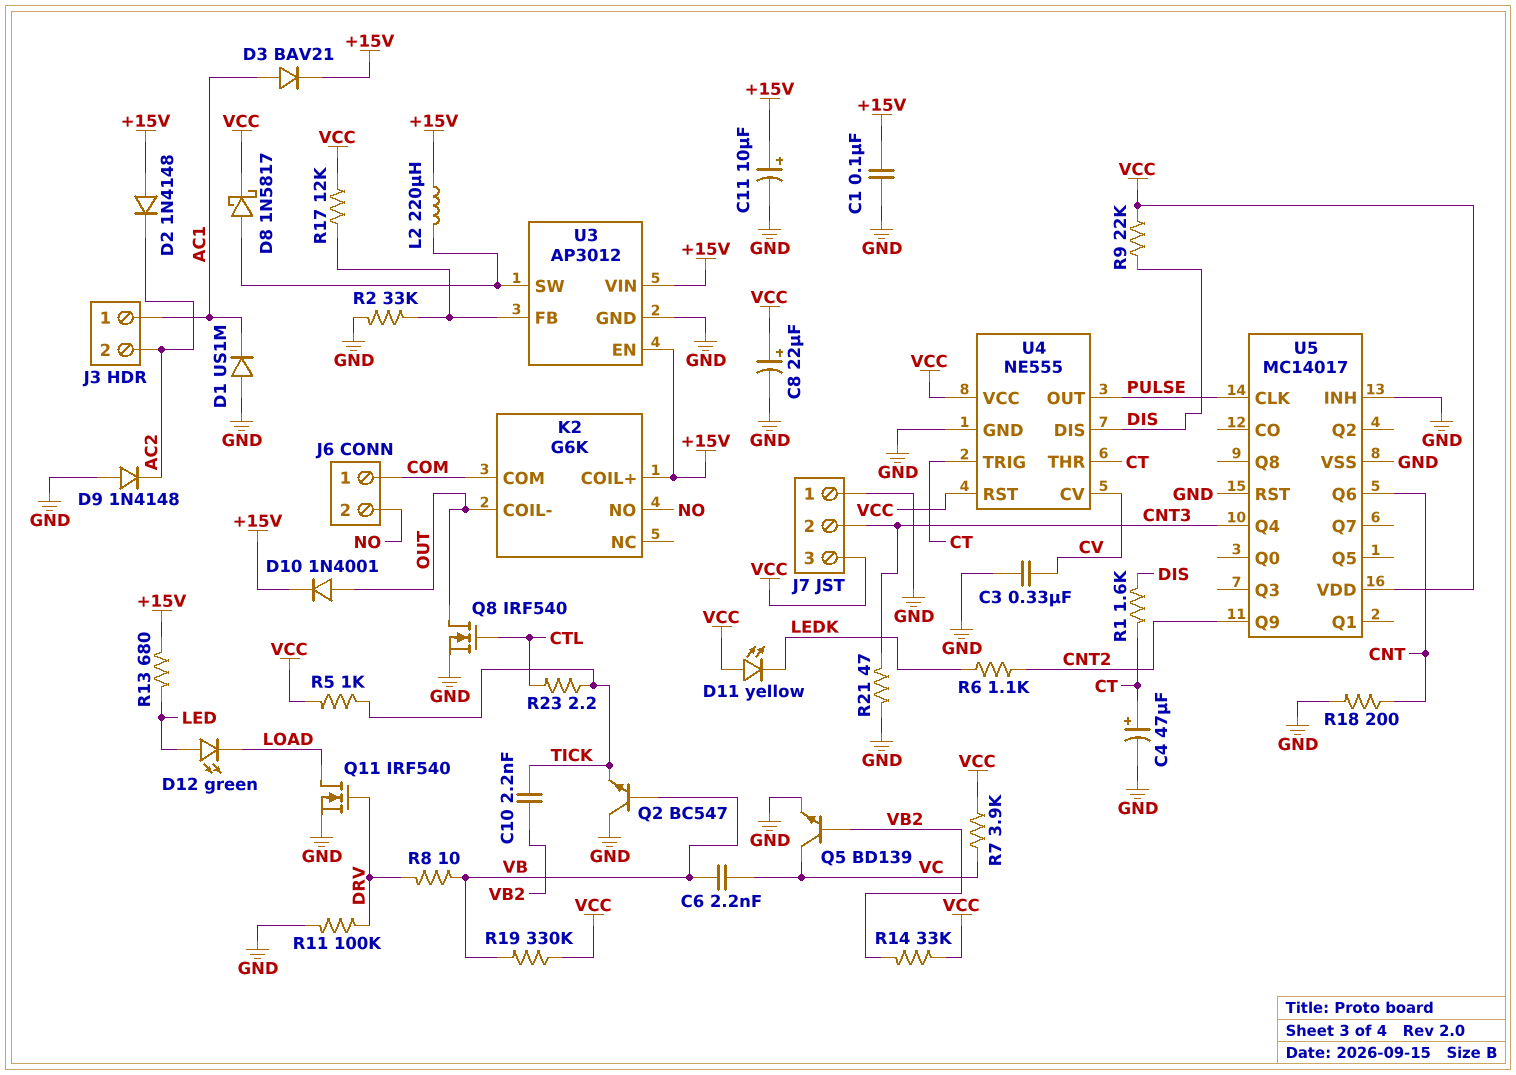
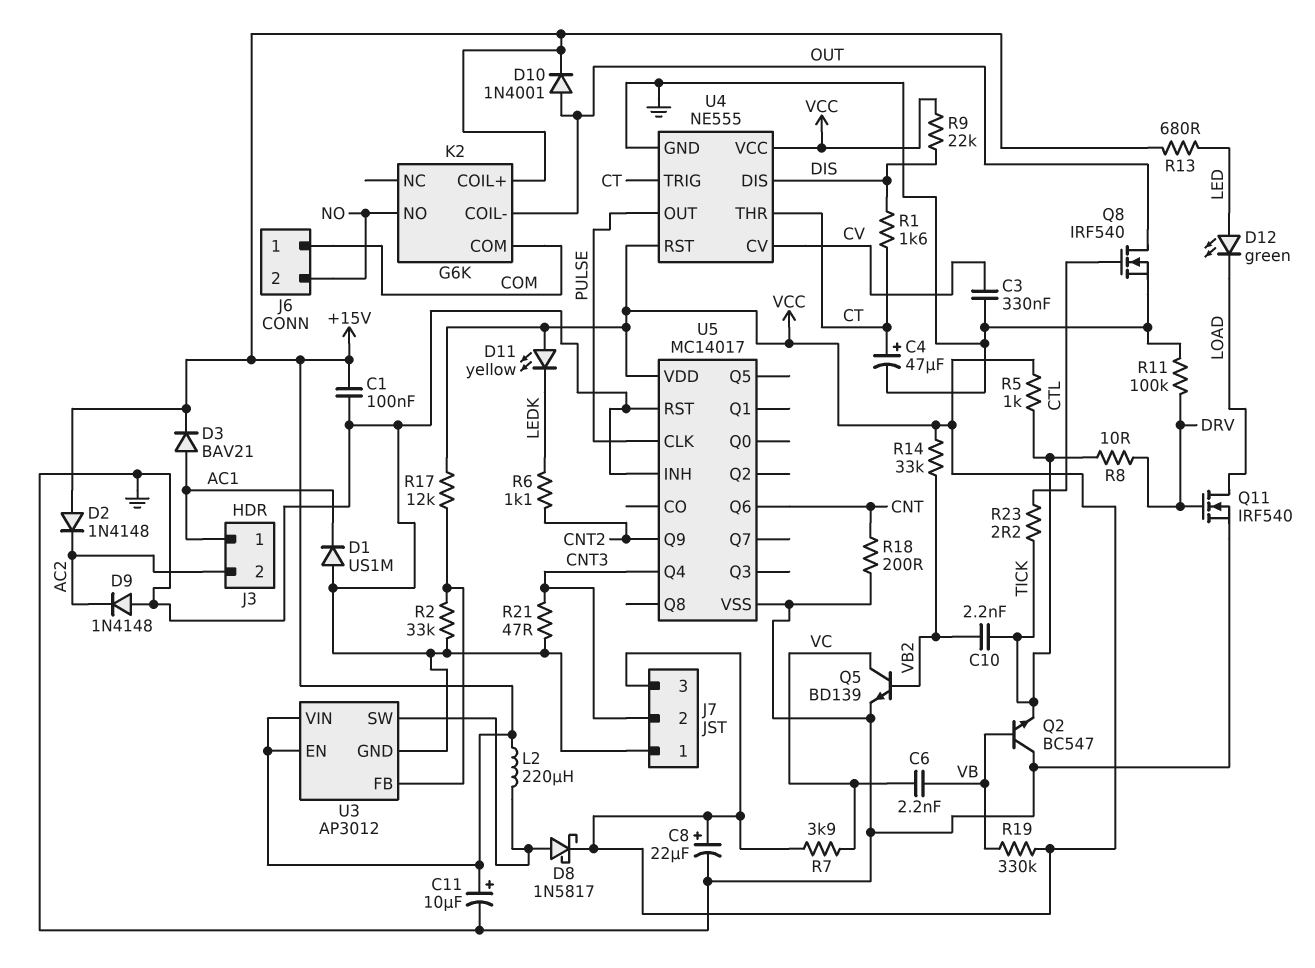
R8: 10 (DRV, VB) -> 10 (DRV, TICK)

